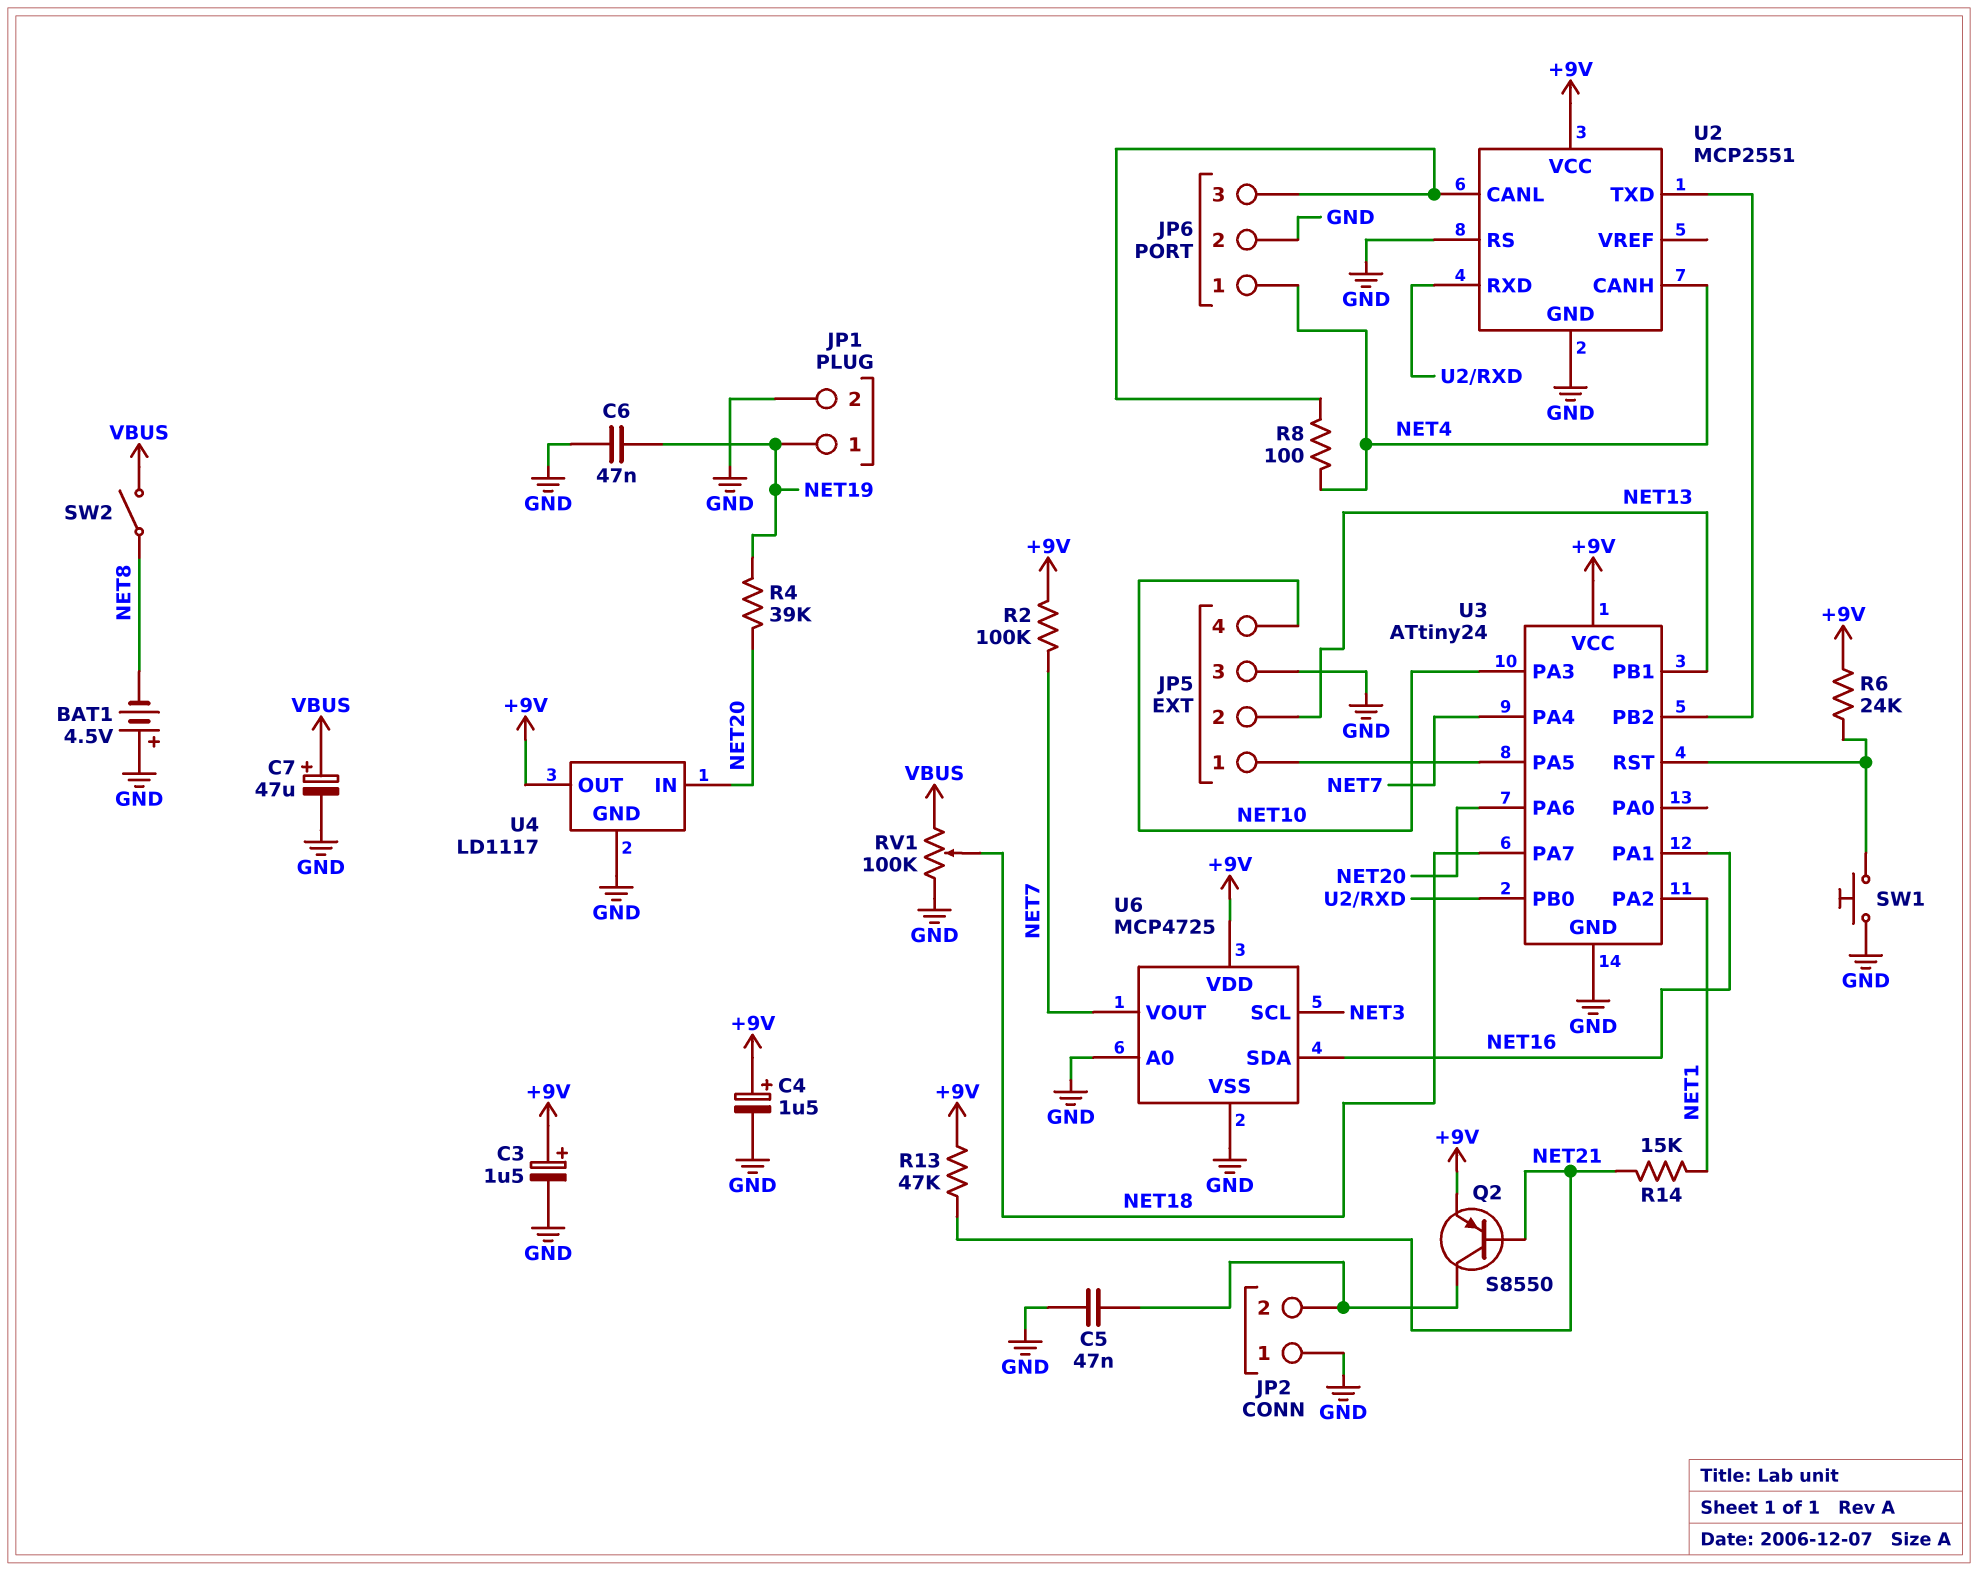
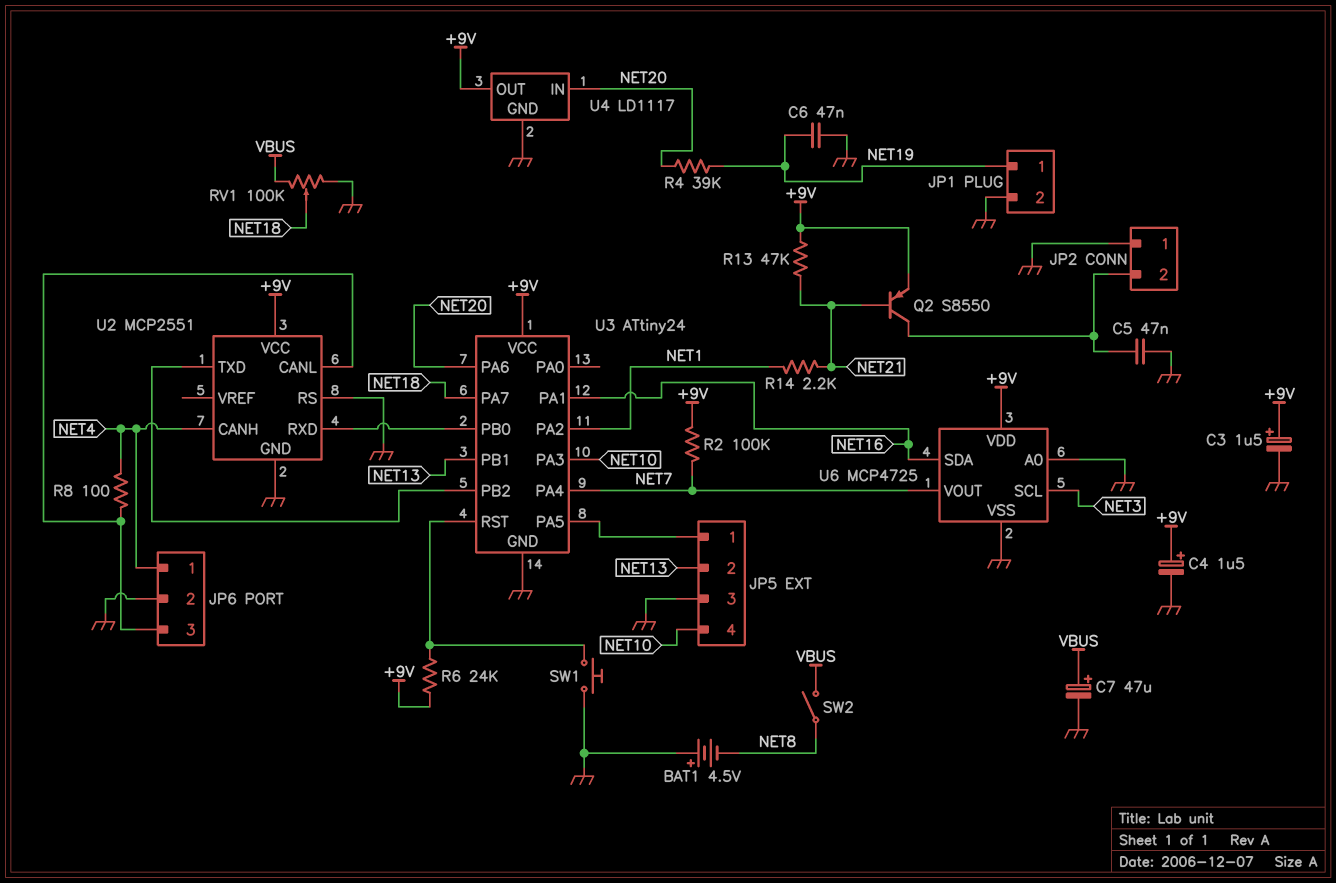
R14: 15k (NET1, NET21) -> 2.2k (NET1, NET21)

